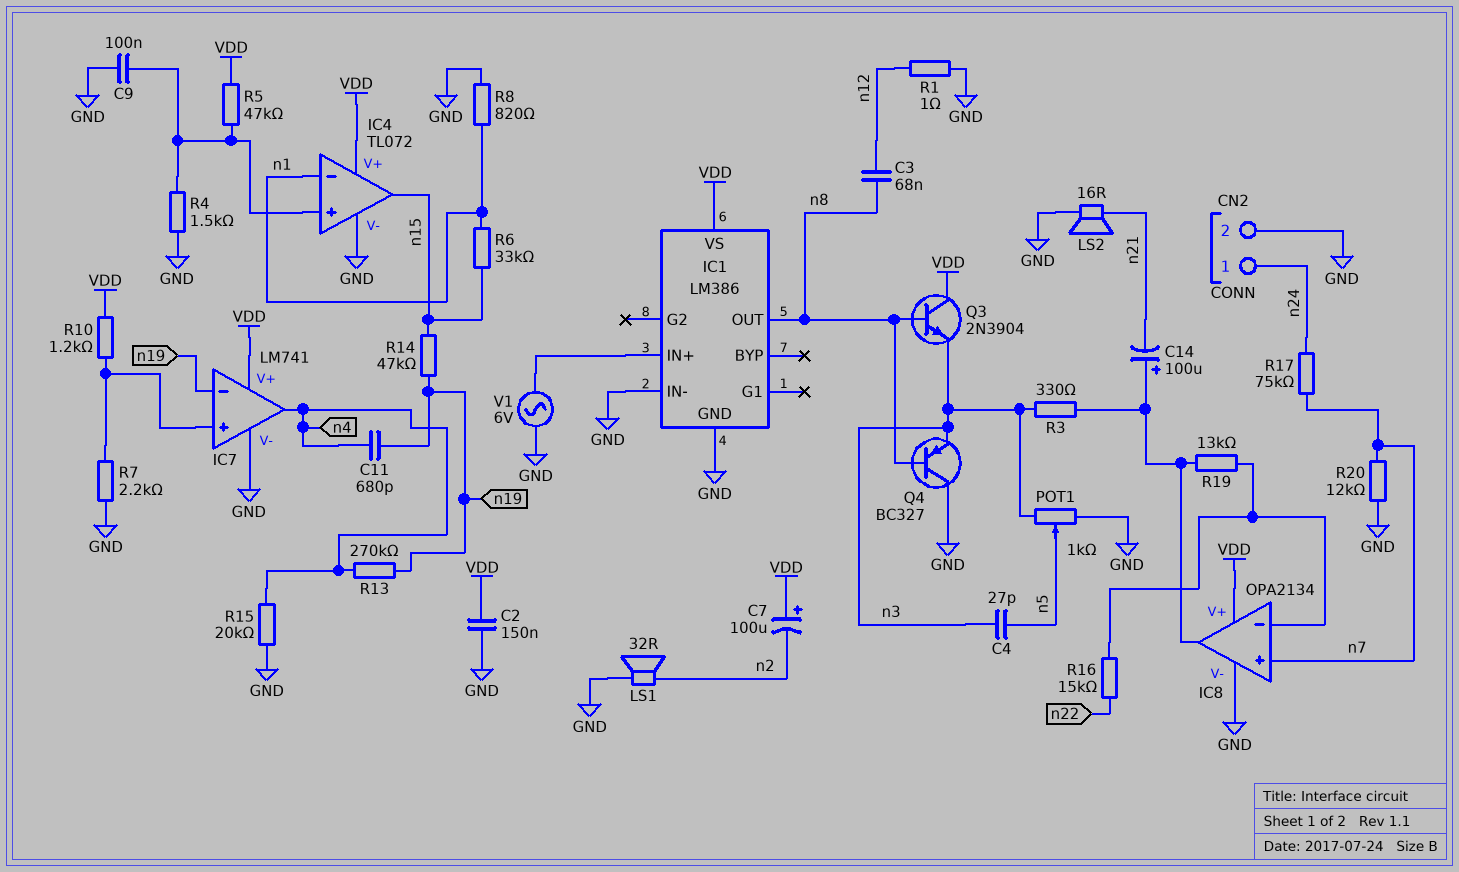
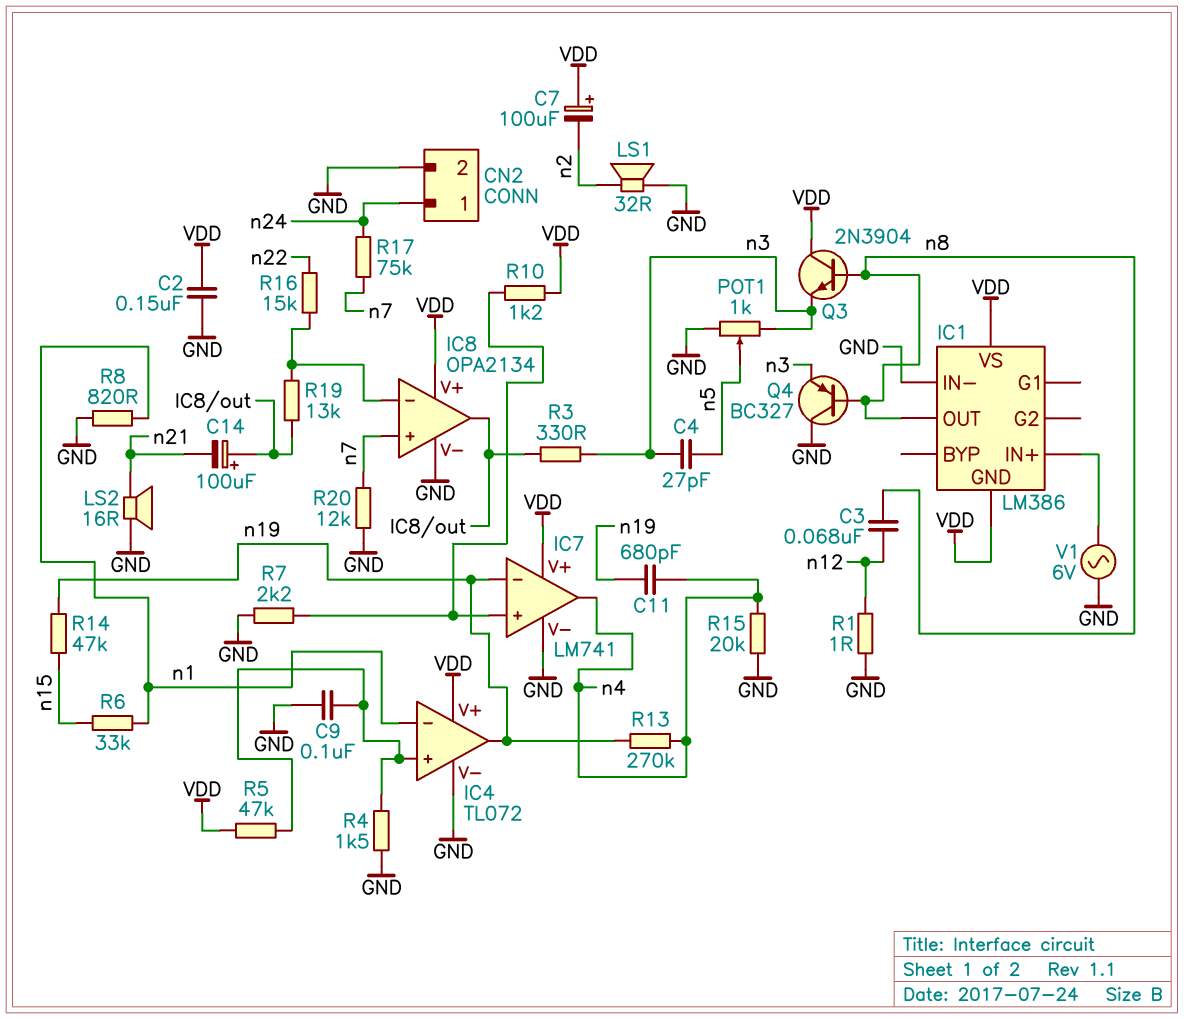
IC1 pin GND: GND -> VDD
IC4 pin out: n15 -> n19

